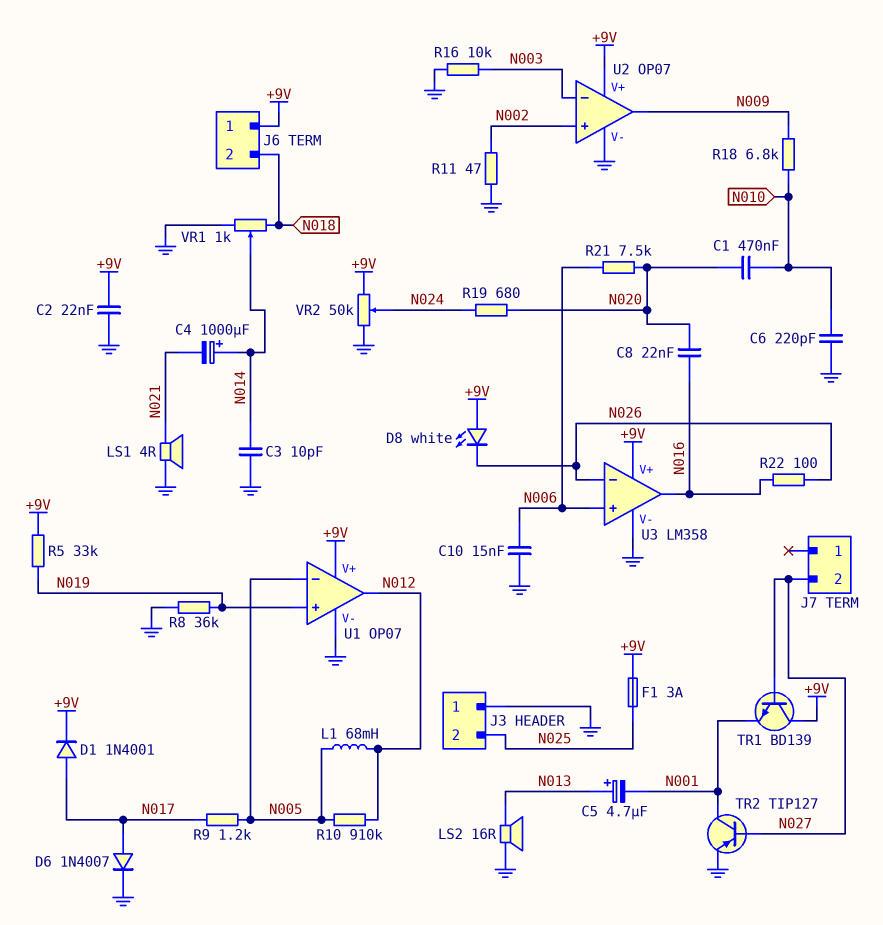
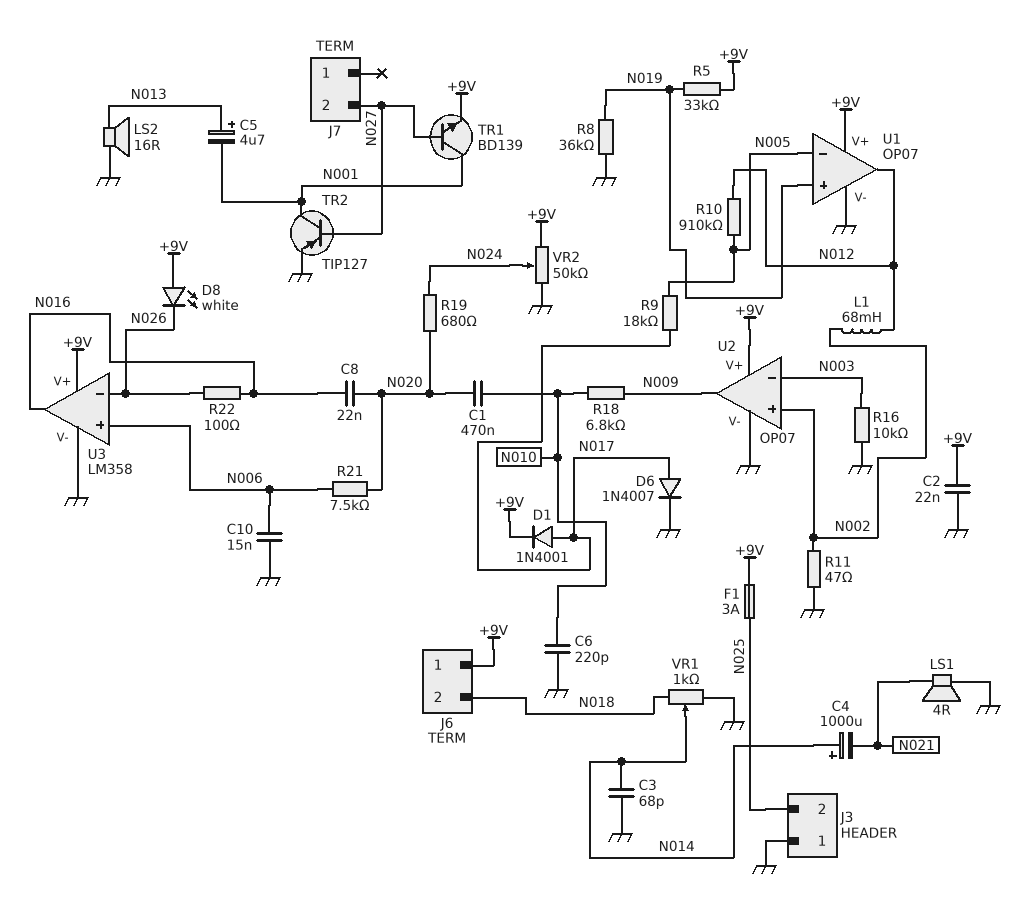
C3: 10pF (GND, N014) -> 68pF (GND, N014)
L1: 68mH (N005, N012) -> 68mH (N002, N012)
R9: 1.2k (N005, N017) -> 18k (N005, N017)
TR1: NPN BD139 (B N027, C +9V, E N001) -> NPN BD139 (B N027, C N001, E +9V)

